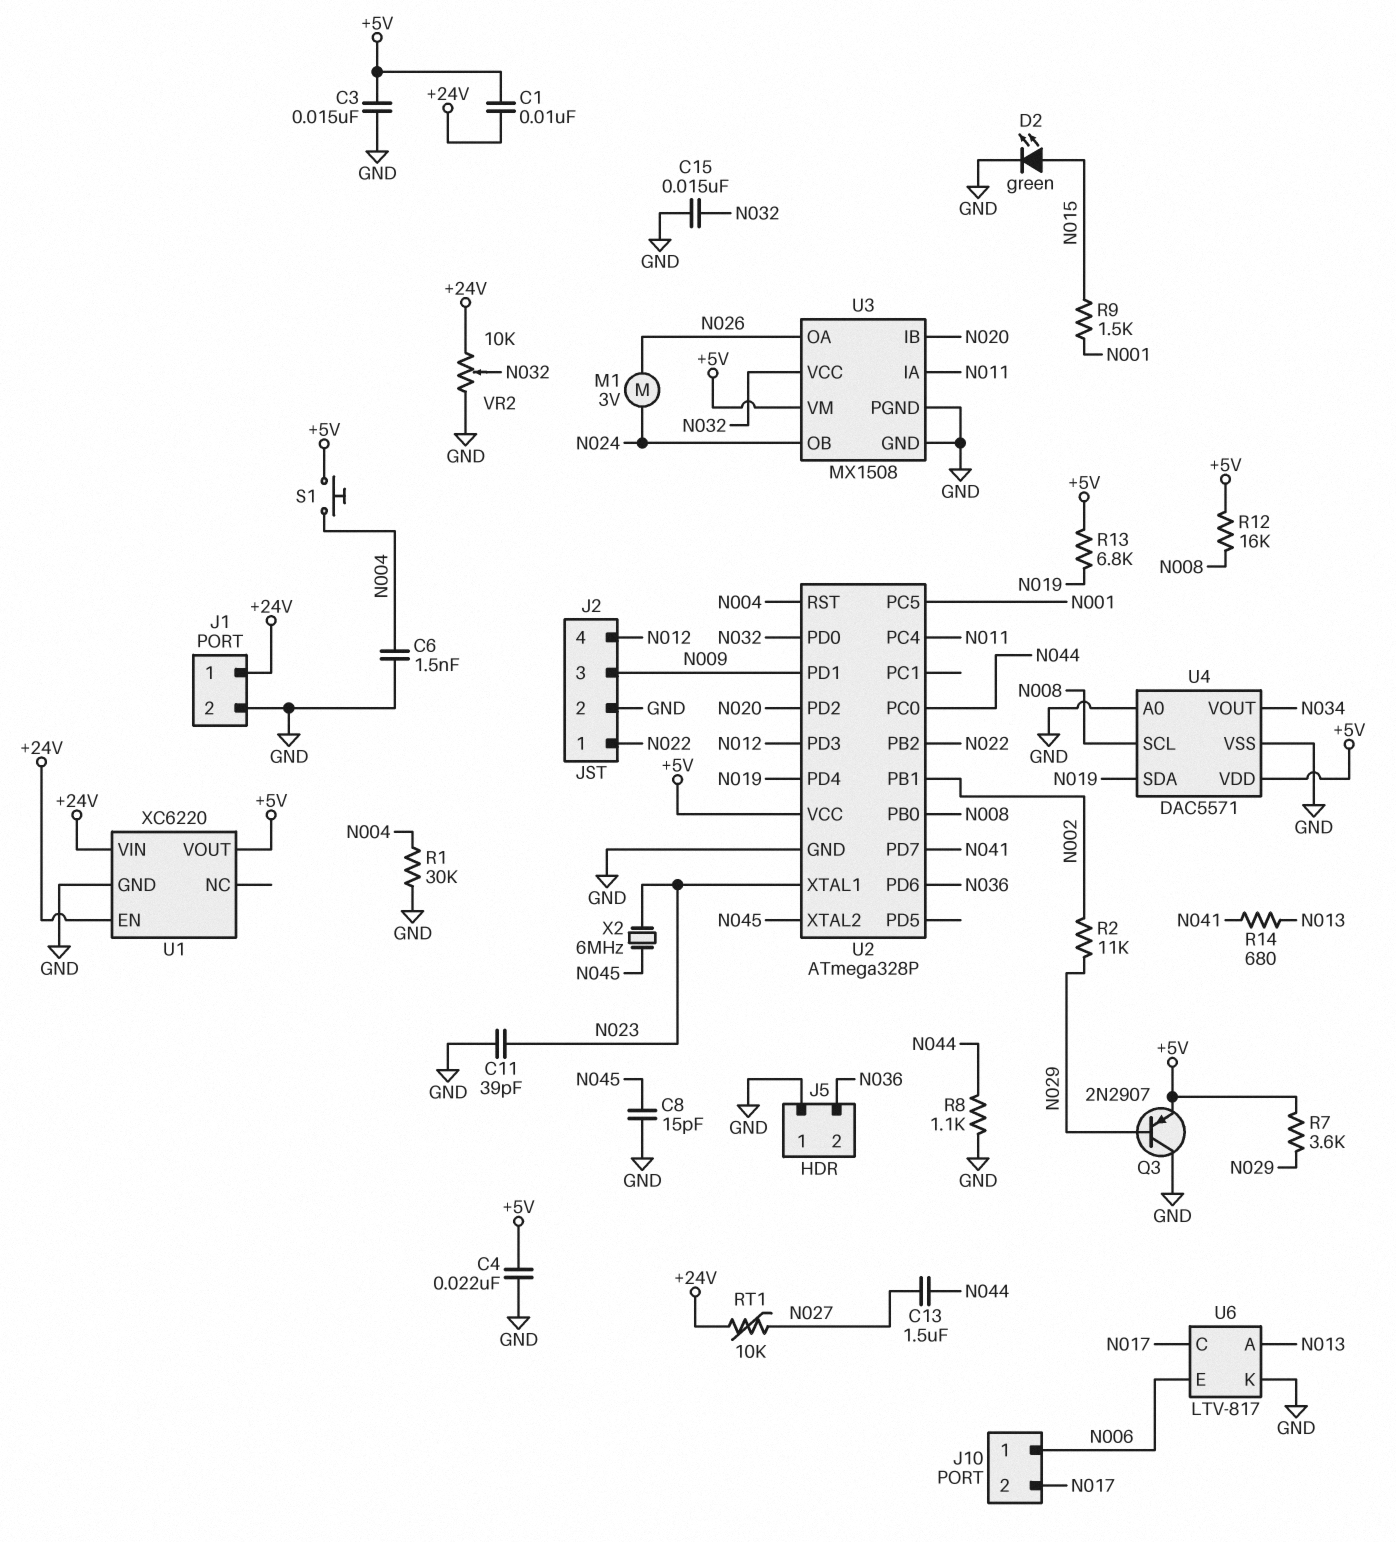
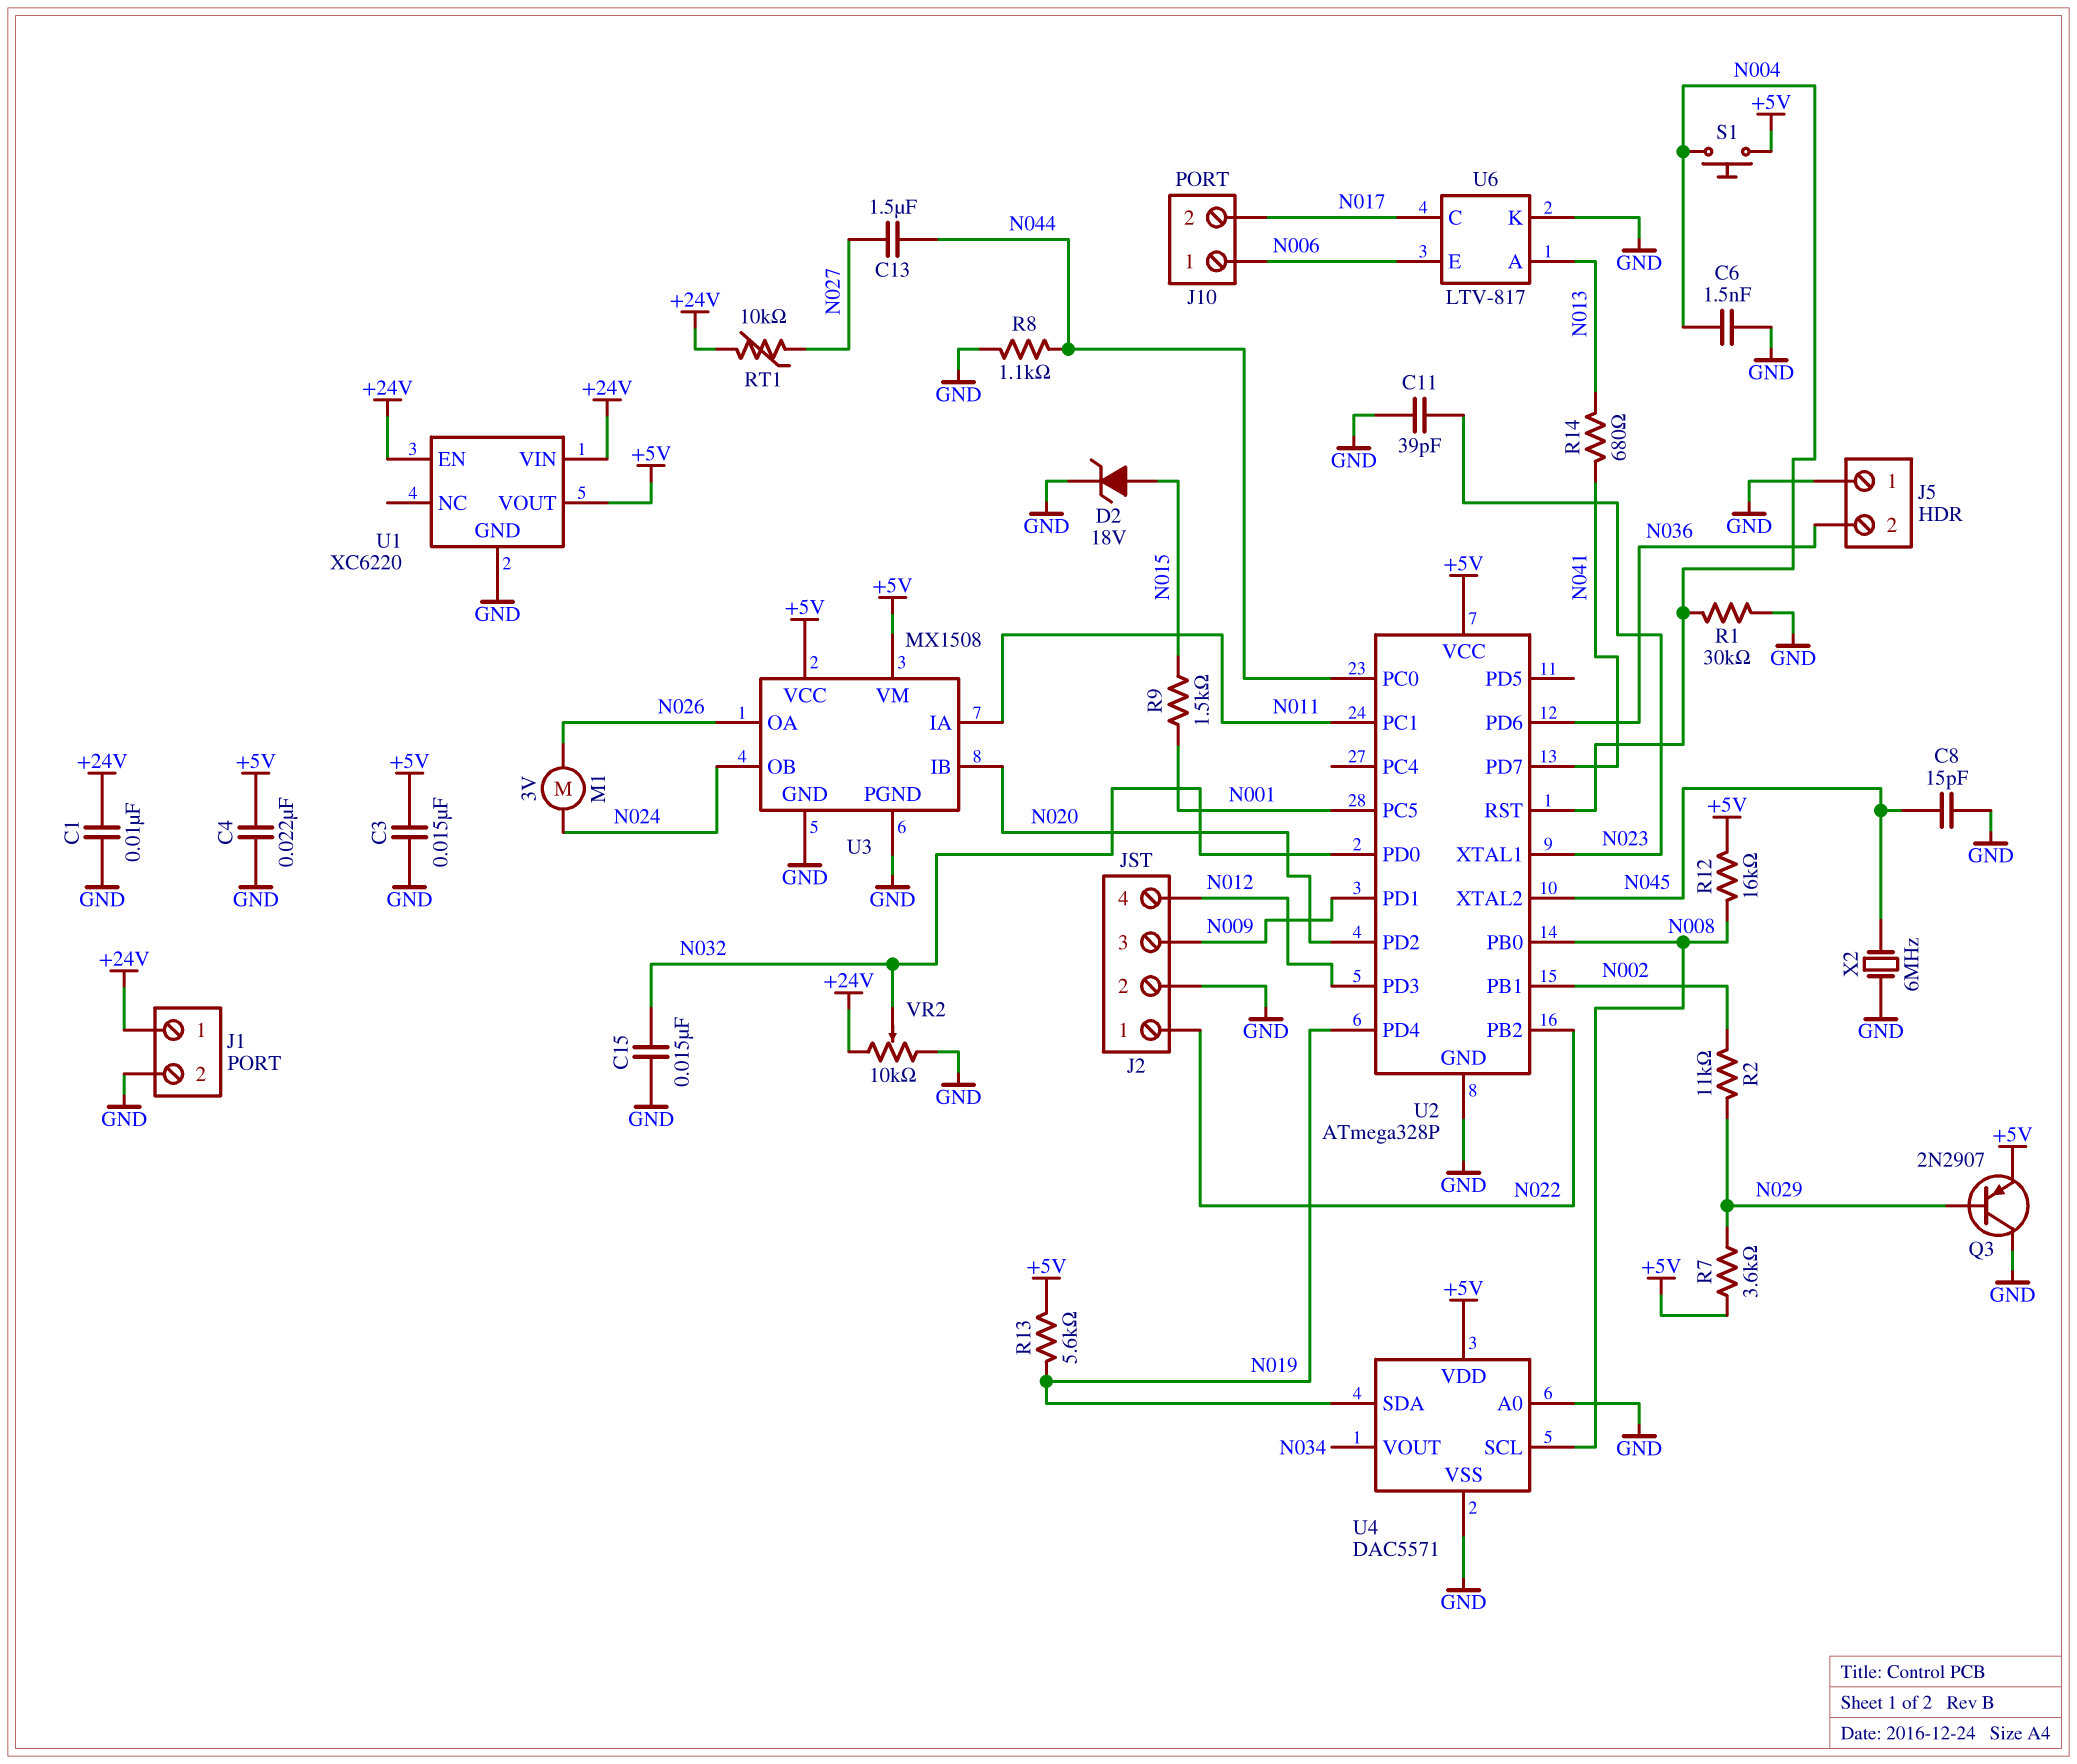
C1: 10nF (+5V, +24V) -> 10nF (+24V, GND)
D2: LED green (A N015, K GND) -> zener 18V (A N015, K GND)
R13: 6.8k (+5V, N019) -> 5.6k (+5V, N019)
U2 pin PC1: none -> N011
U2 pin PC4: N011 -> none
U3 pin VCC: N032 -> +5V
X2: 6MHz (N023, N045) -> 6MHz (GND, N045)

